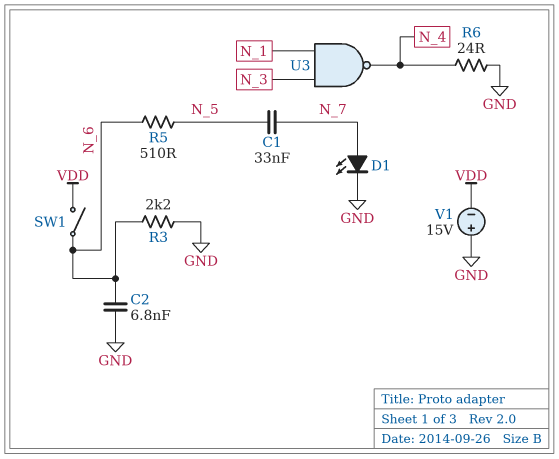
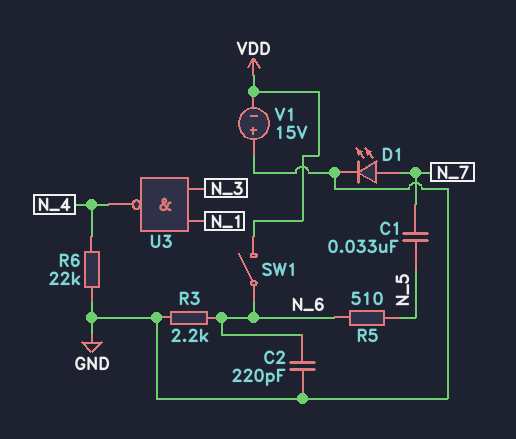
C2: 6.8nF (GND, N_6) -> 220pF (GND, N_6)
R6: 24 (GND, N_4) -> 22k (GND, N_4)

